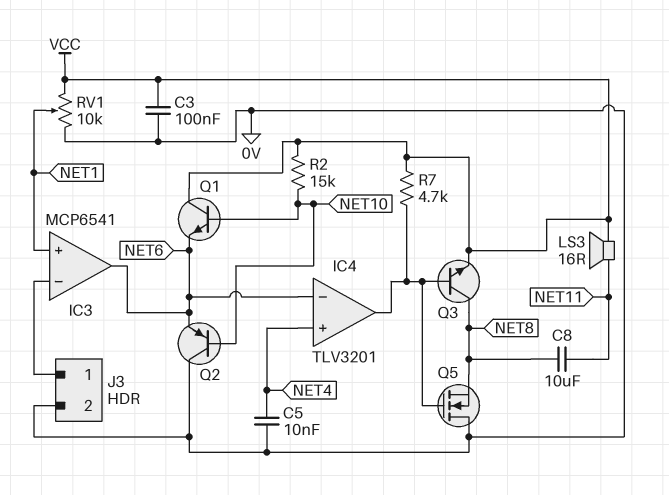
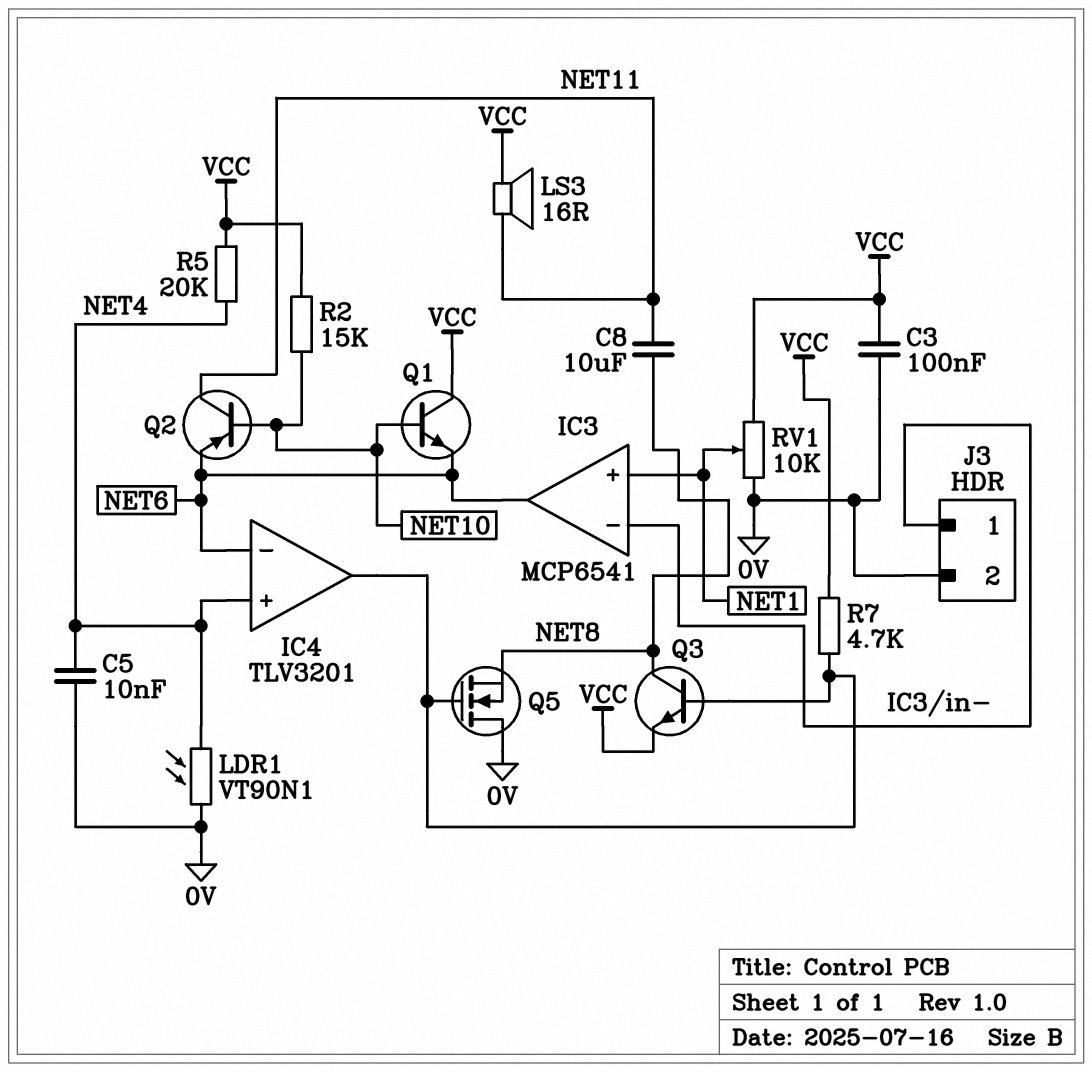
LDR1: none -> VT90N1 (0V, NET4)
Q2: PNP (B NET10, C 0V, E NET6) -> PNP (B NET10, C NET11, E NET6)
R5: none -> 20k (NET4, VCC)

